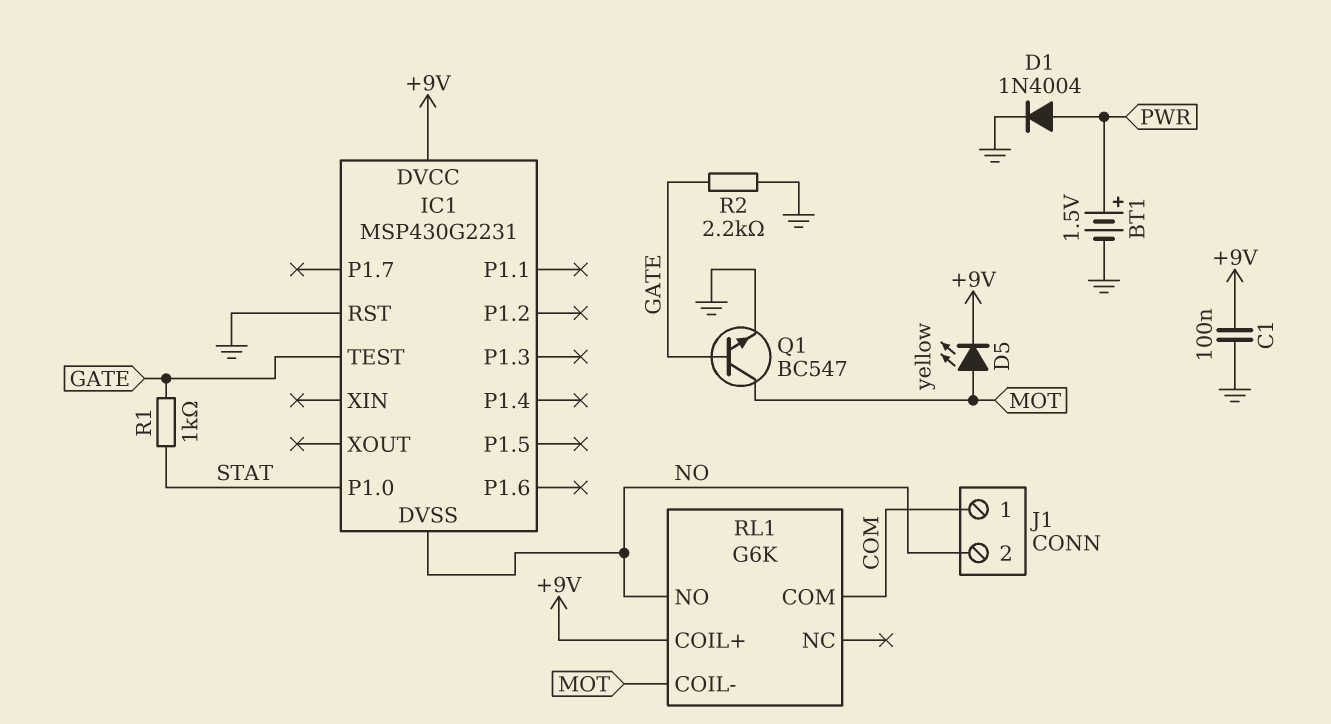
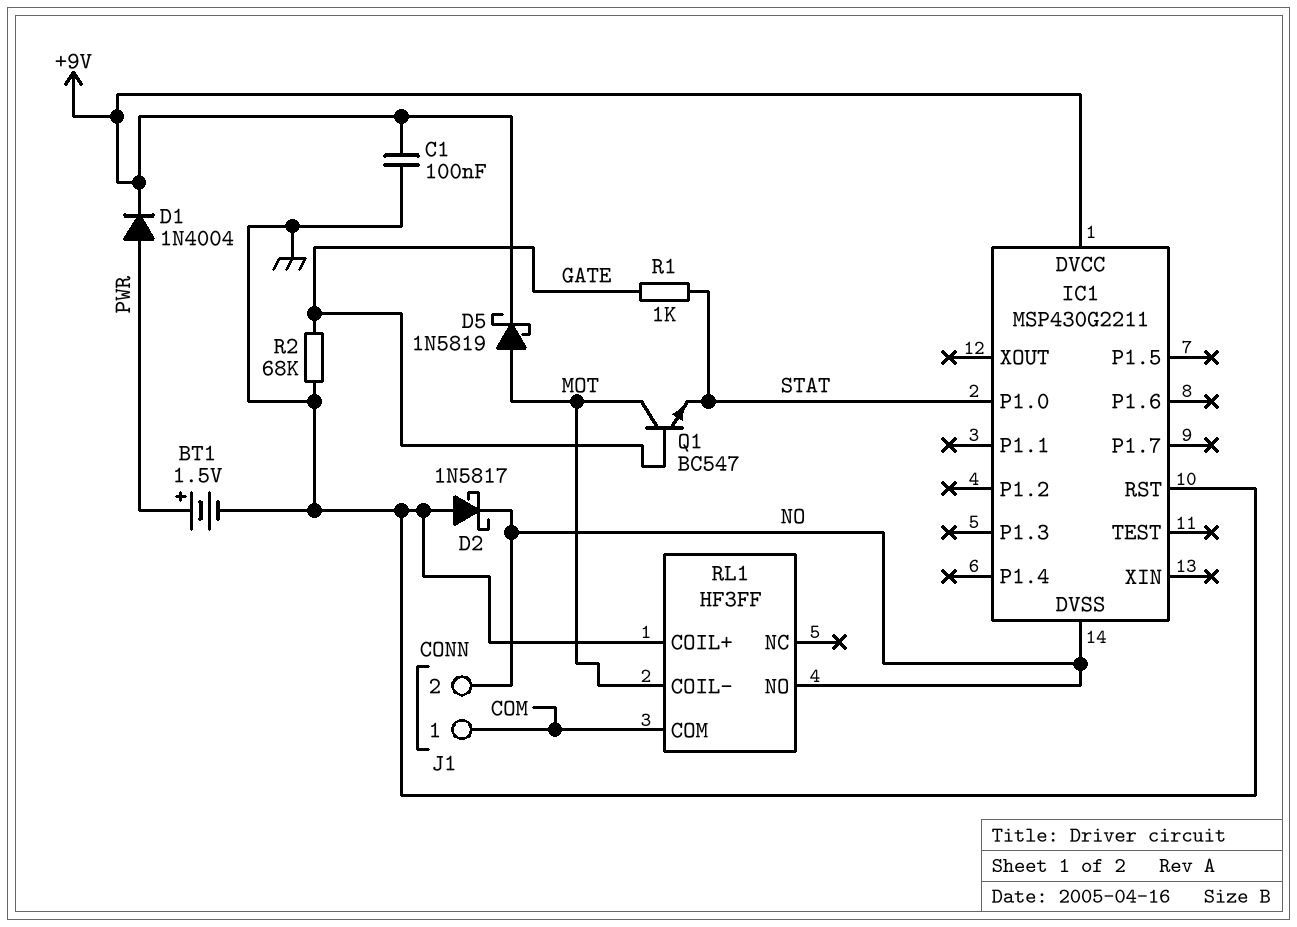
D1: diode 1N4004 (A PWR, K GND) -> diode 1N4004 (A PWR, K +9V)
D2: none -> schottky 1N5817 (A GND, K NO)
D5: LED yellow (A MOT, K +9V) -> schottky 1N5819 (A MOT, K +9V)
IC1: MSP430G2231 -> MSP430G2211
IC1 pin TEST: GATE -> none
Q1: NPN BC547 (B GATE, C MOT, E GND) -> NPN BC547 (B GATE, C MOT, E STAT)
R2: 2.2k (GATE, GND) -> 68k (GATE, GND)
RL1: G6K -> HF3FF
RL1 pin COIL+: +9V -> GND

